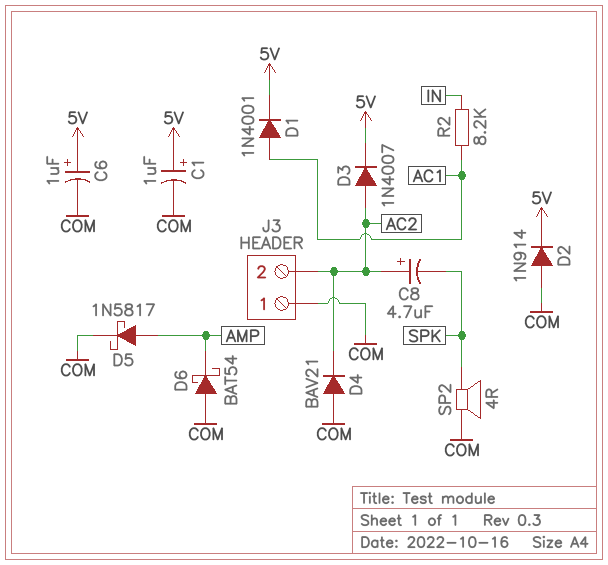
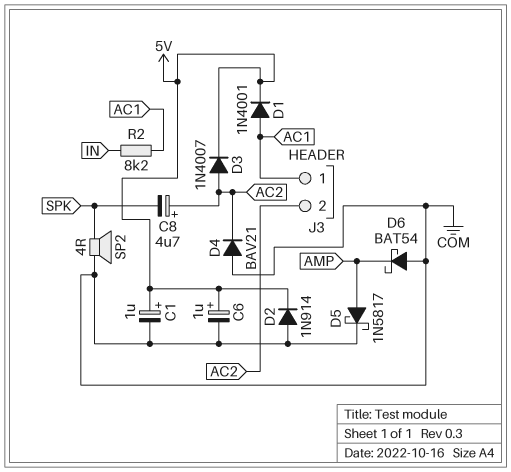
J3 pin 1: COM -> AC1

